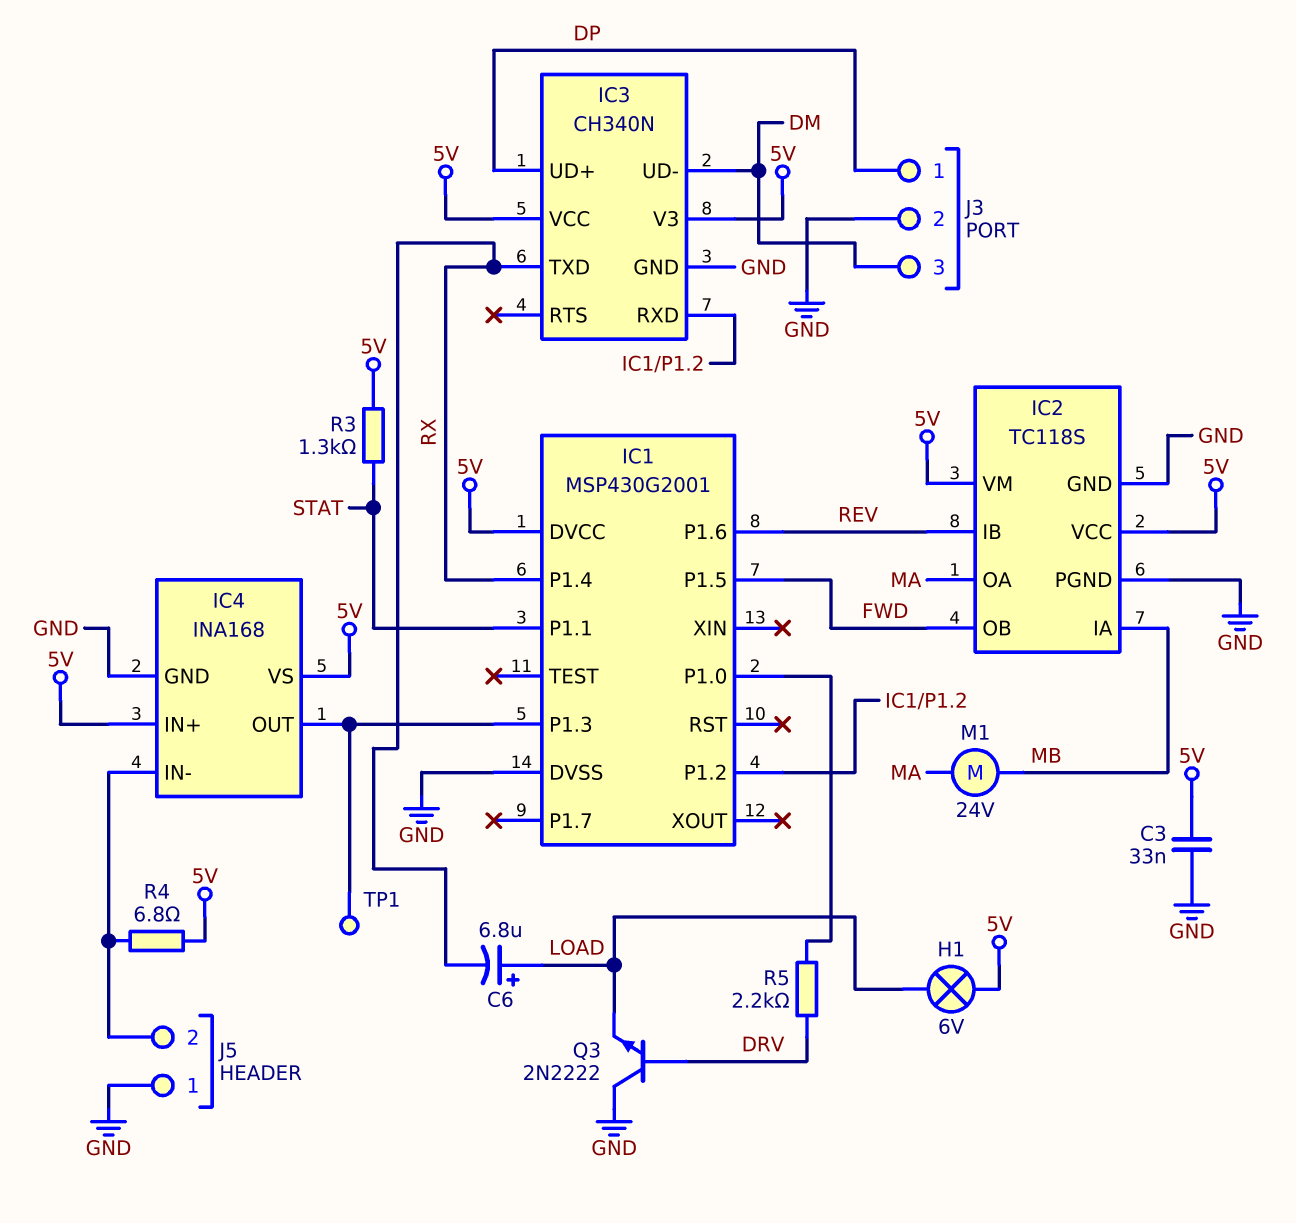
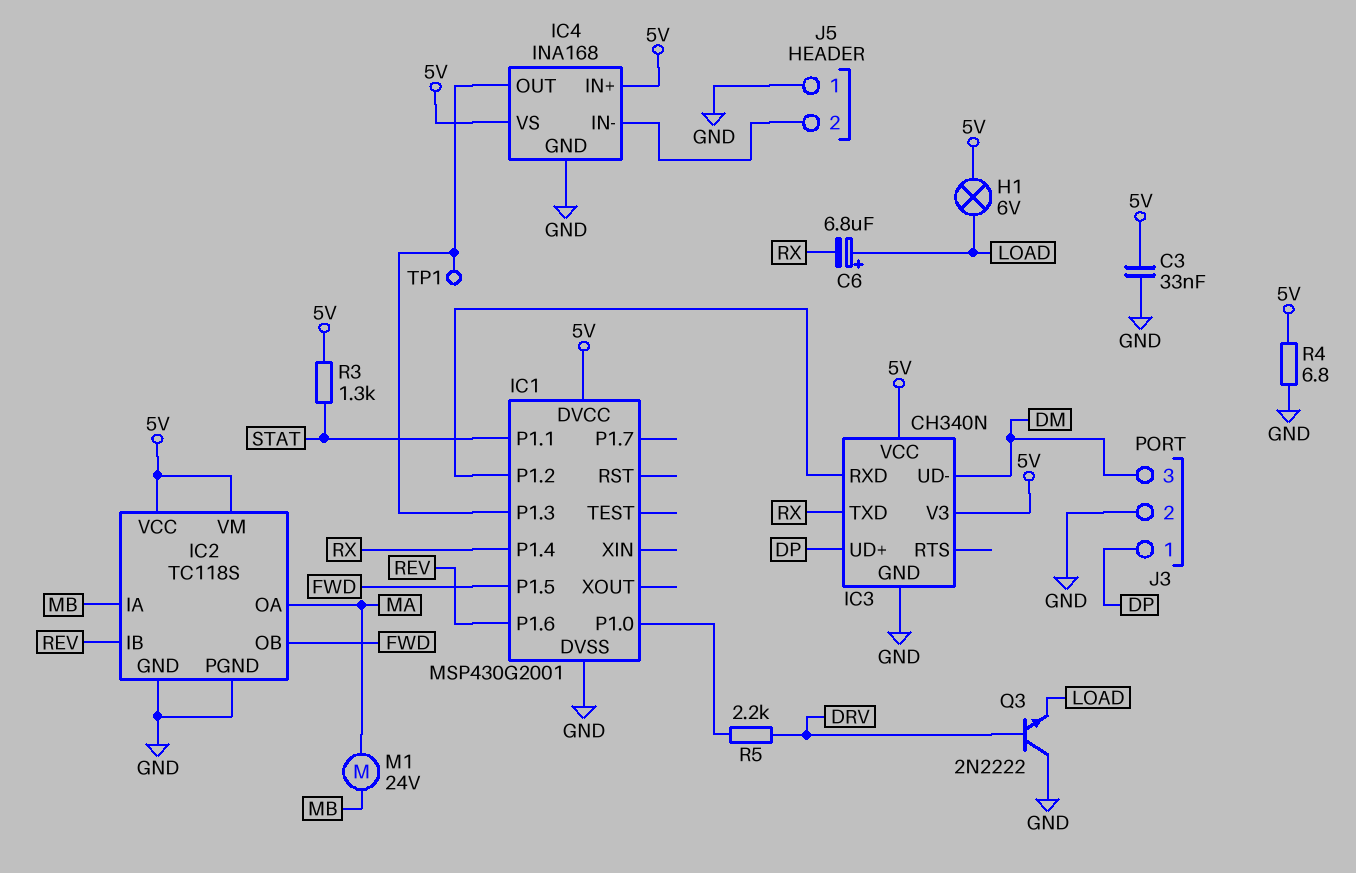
R4: 6.8 (5V, IC4/IN-) -> 6.8 (5V, GND)

